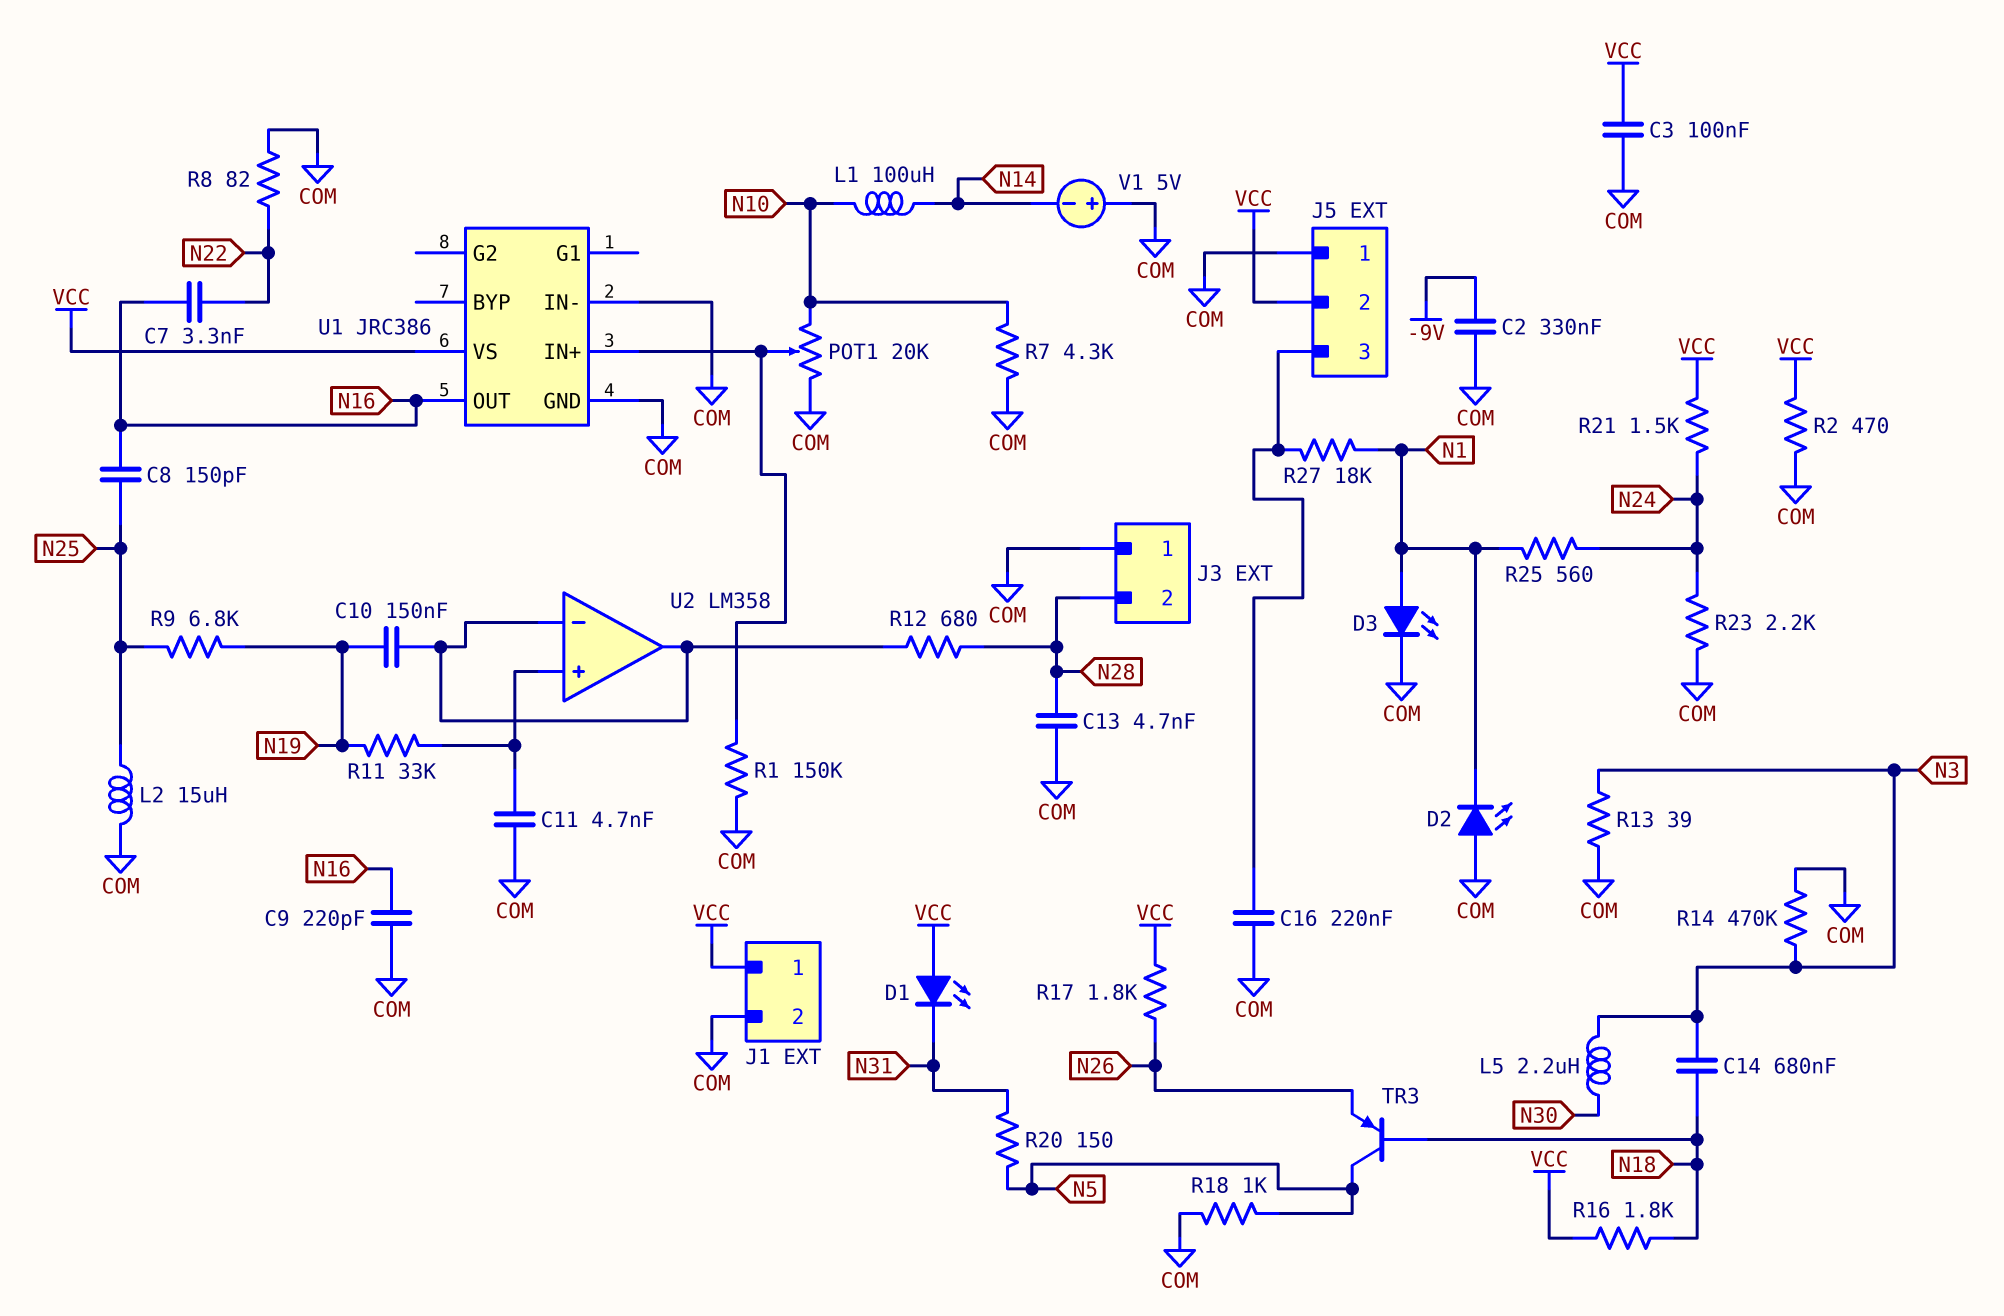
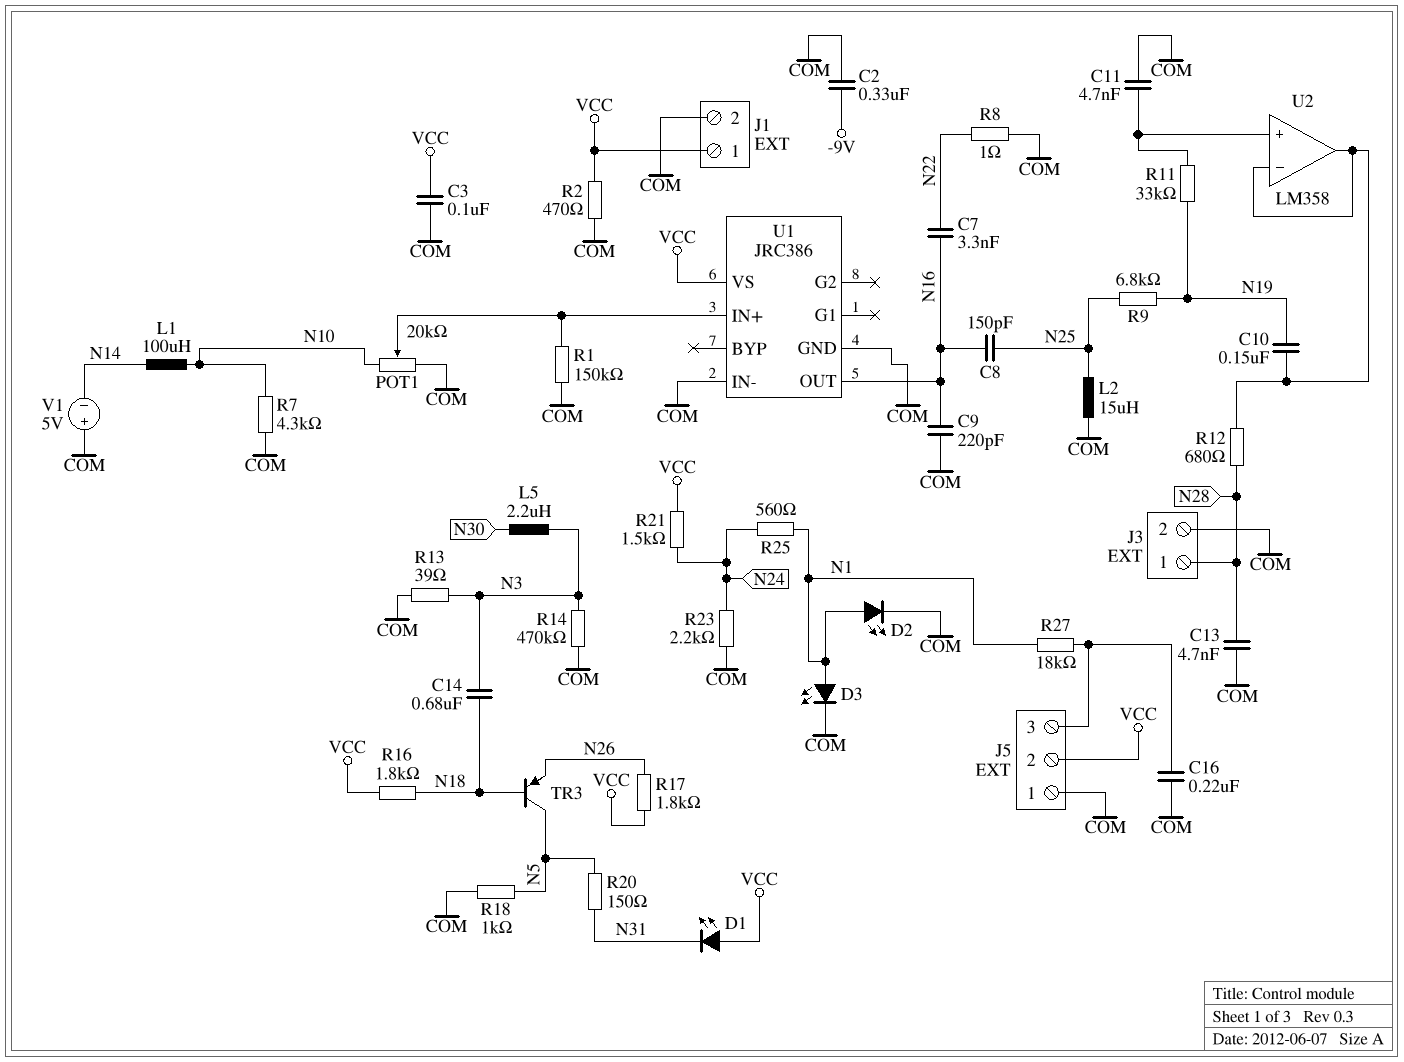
D2: LED (A COM, K N1) -> LED (A N1, K COM)
J3 pin 1: COM -> N28
J3 pin 2: N28 -> COM
R8: 82 (COM, N22) -> 1 (COM, N22)

